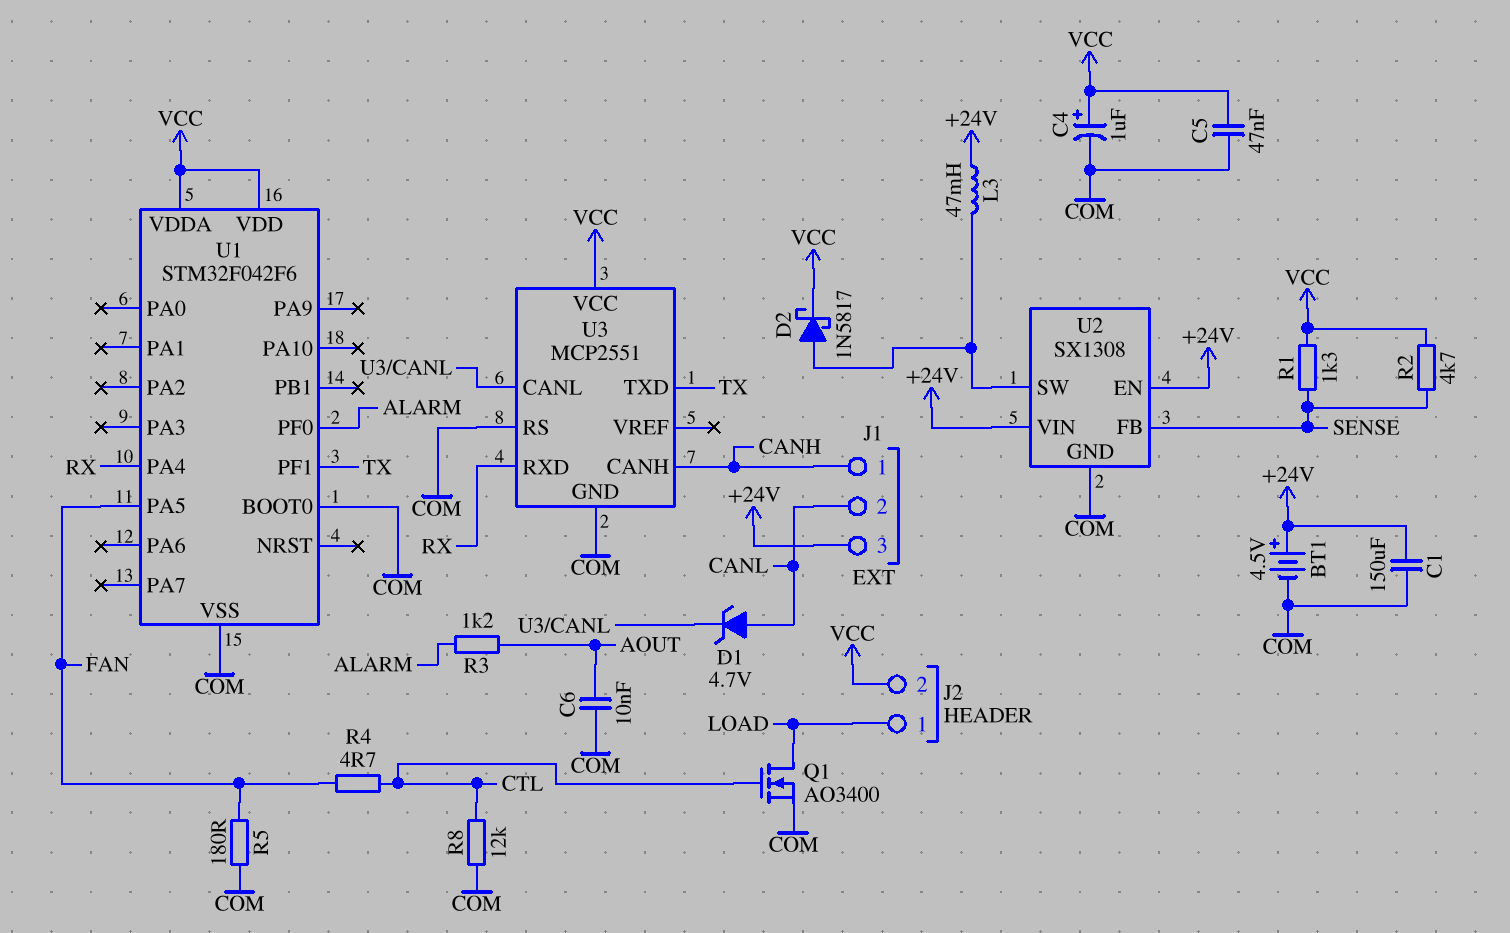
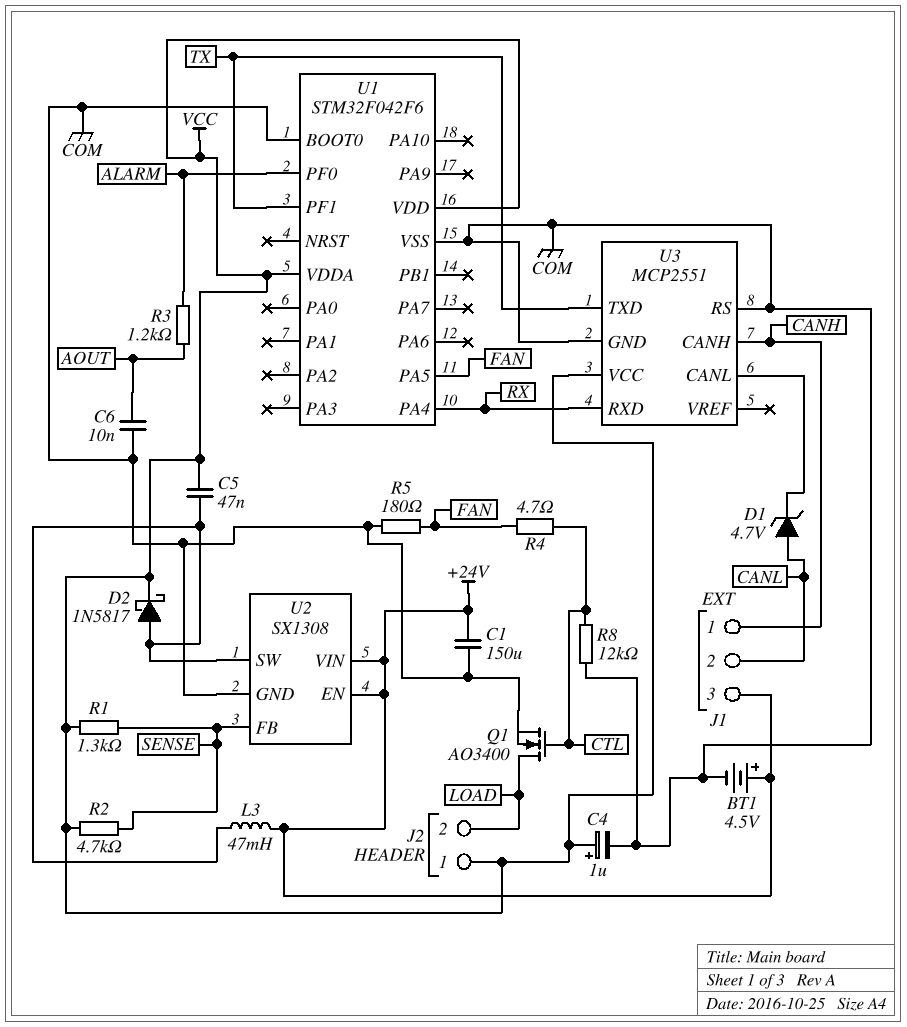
C5: 47nF (COM, VCC) -> 47nF (U2/SW, VCC)
J2 pin 1: LOAD -> VCC
J2 pin 2: VCC -> LOAD

